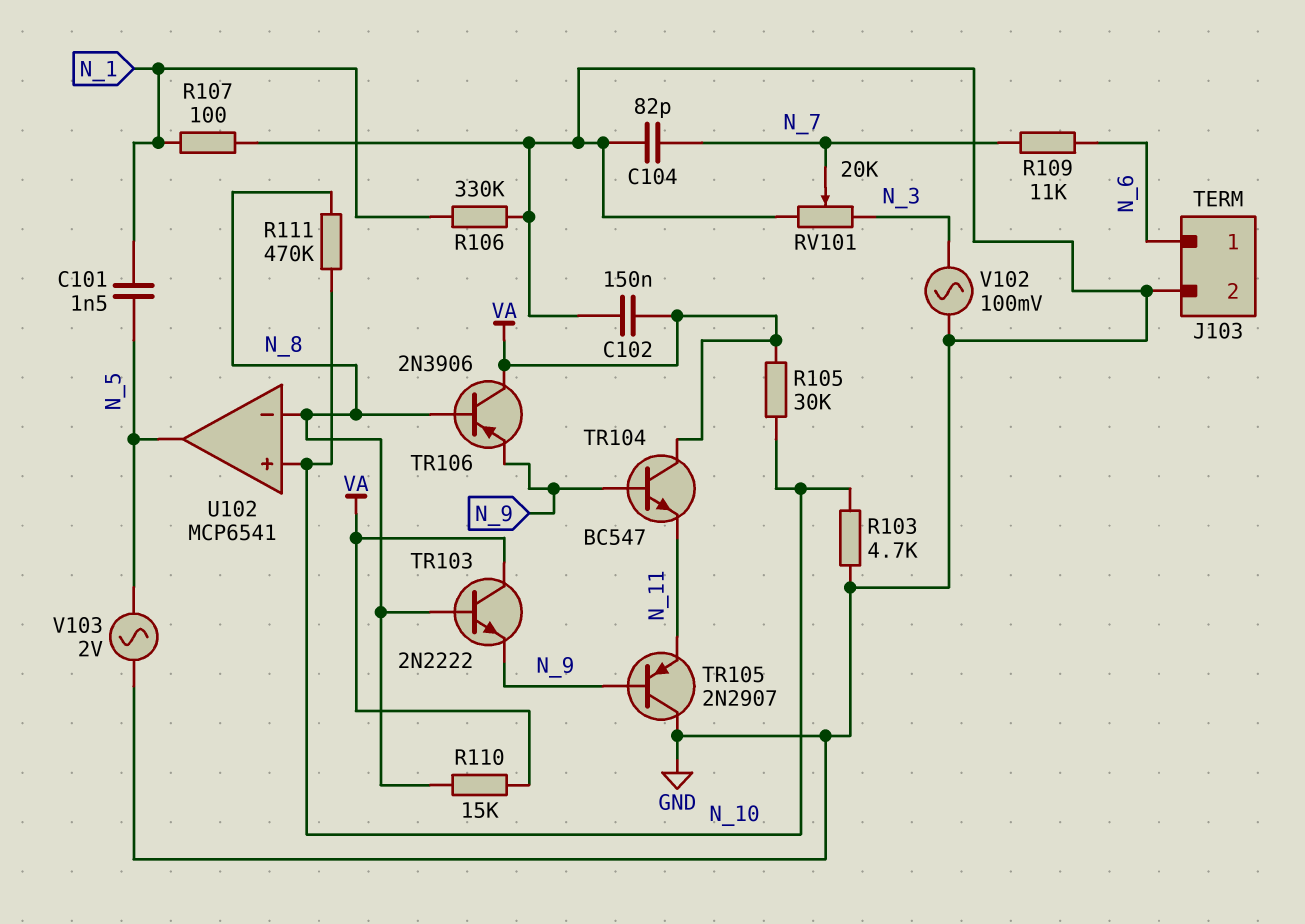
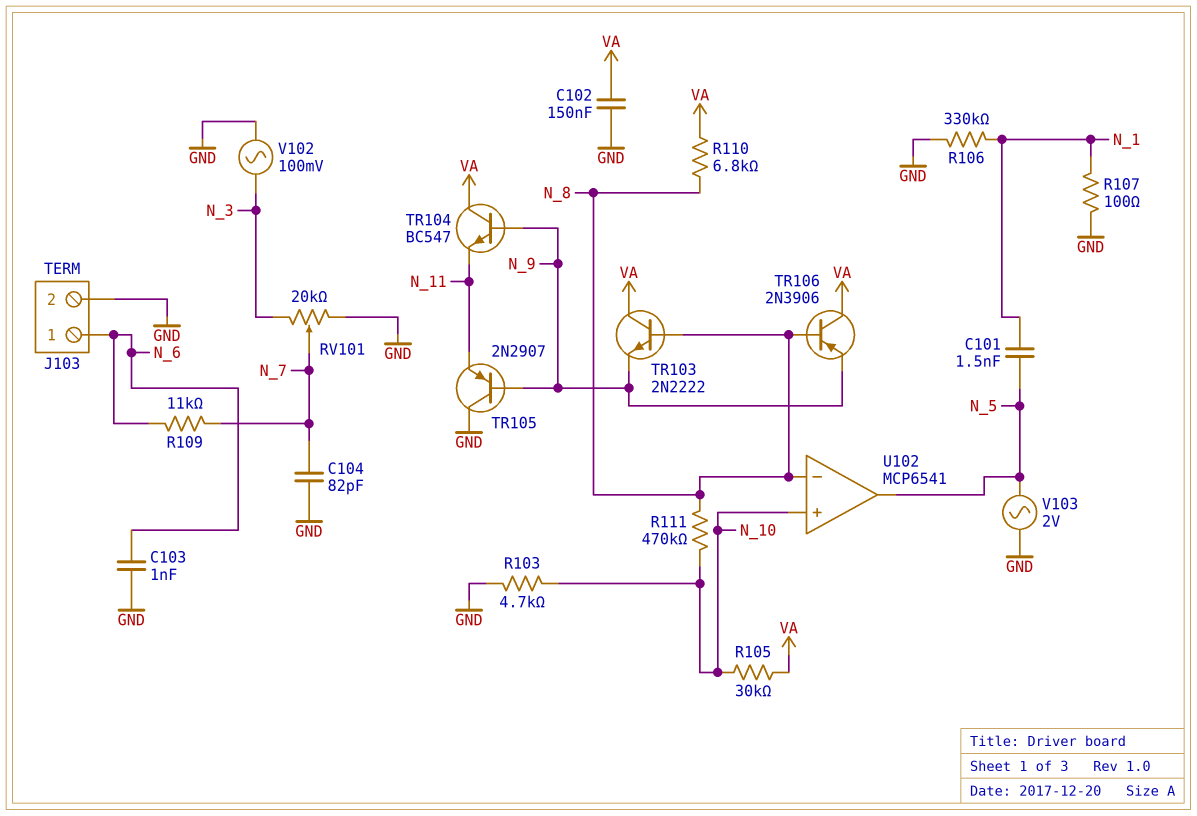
C103: none -> 1nF (GND, N_6)
R110: 15k (N_8, VA) -> 6.8k (N_8, VA)

